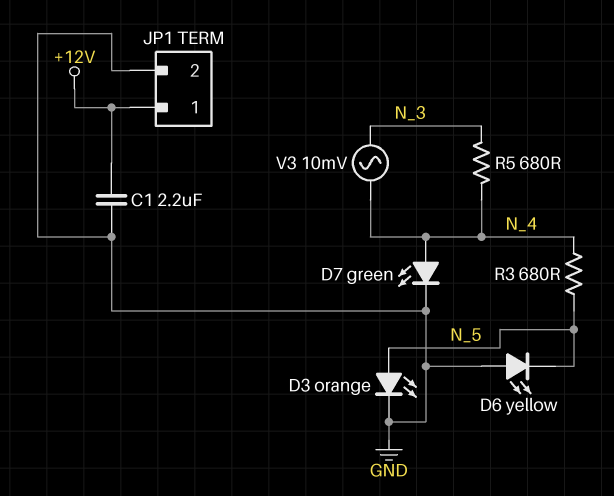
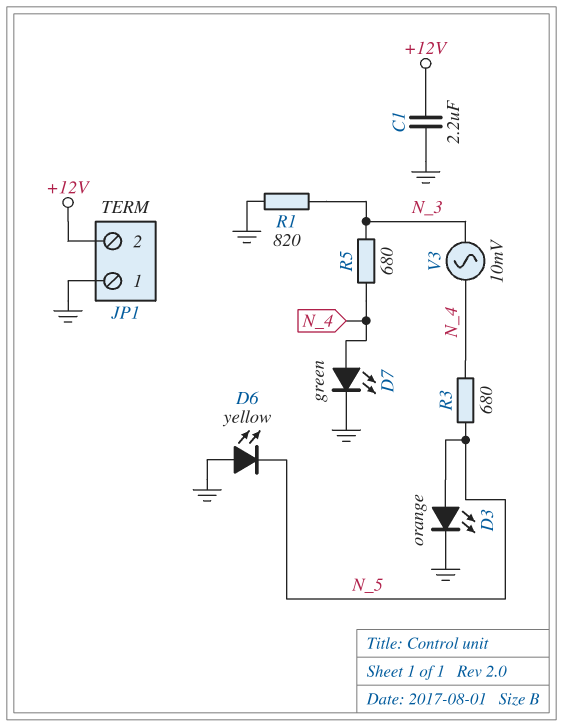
JP1 pin 1: +12V -> GND
JP1 pin 2: GND -> +12V
R1: none -> 820 (GND, N_3)

